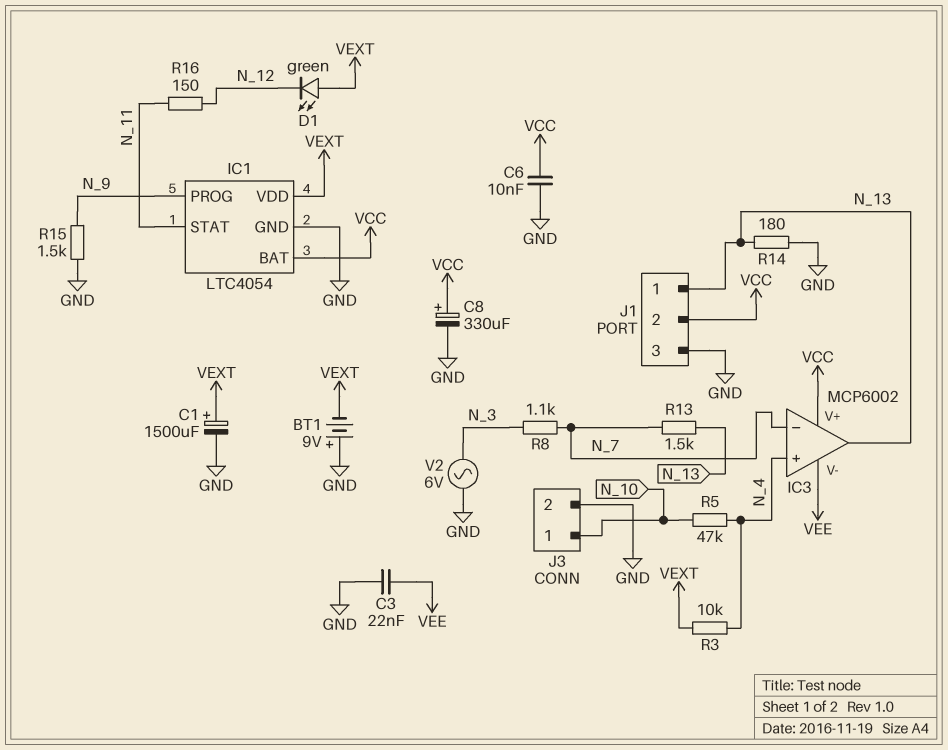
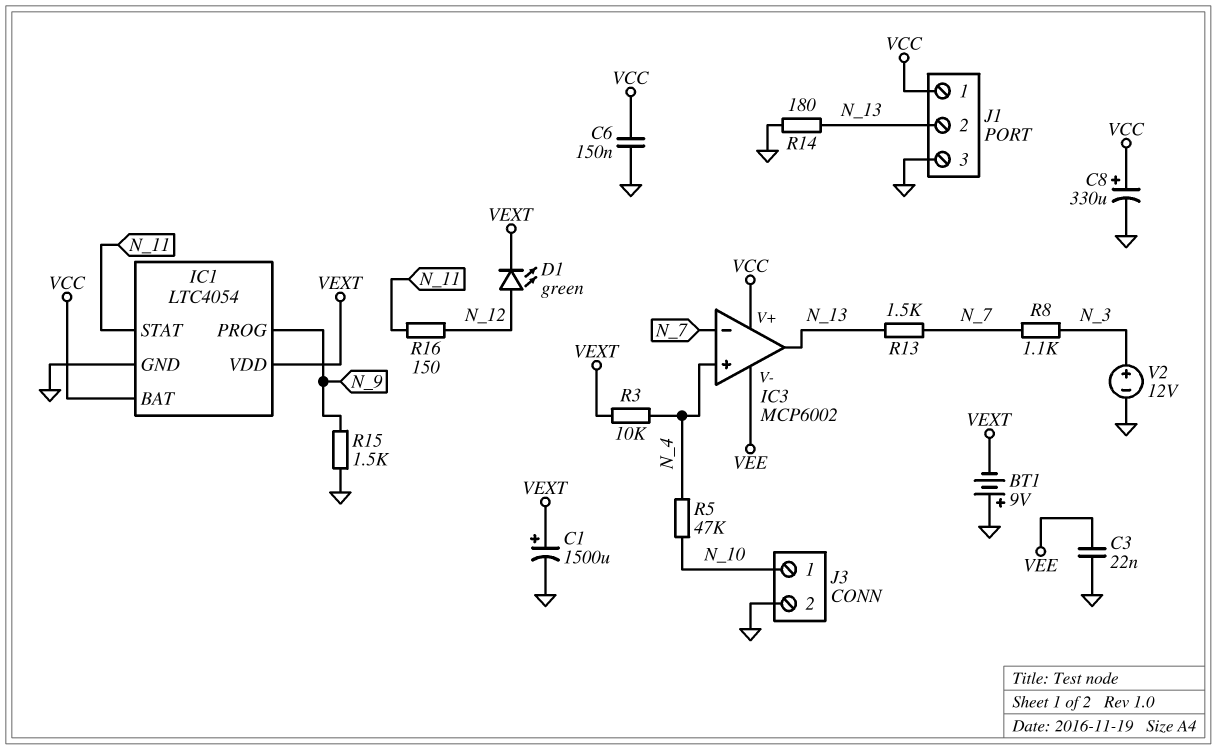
C6: 10nF (GND, VCC) -> 150nF (GND, VCC)
D1: LED green (A VEXT, K N_12) -> LED green (A N_12, K VEXT)
J1 pin 1: N_13 -> VCC
J1 pin 2: VCC -> N_13
V2: AC 6V (GND, N_3) -> 12V (plus N_3, minus GND)

